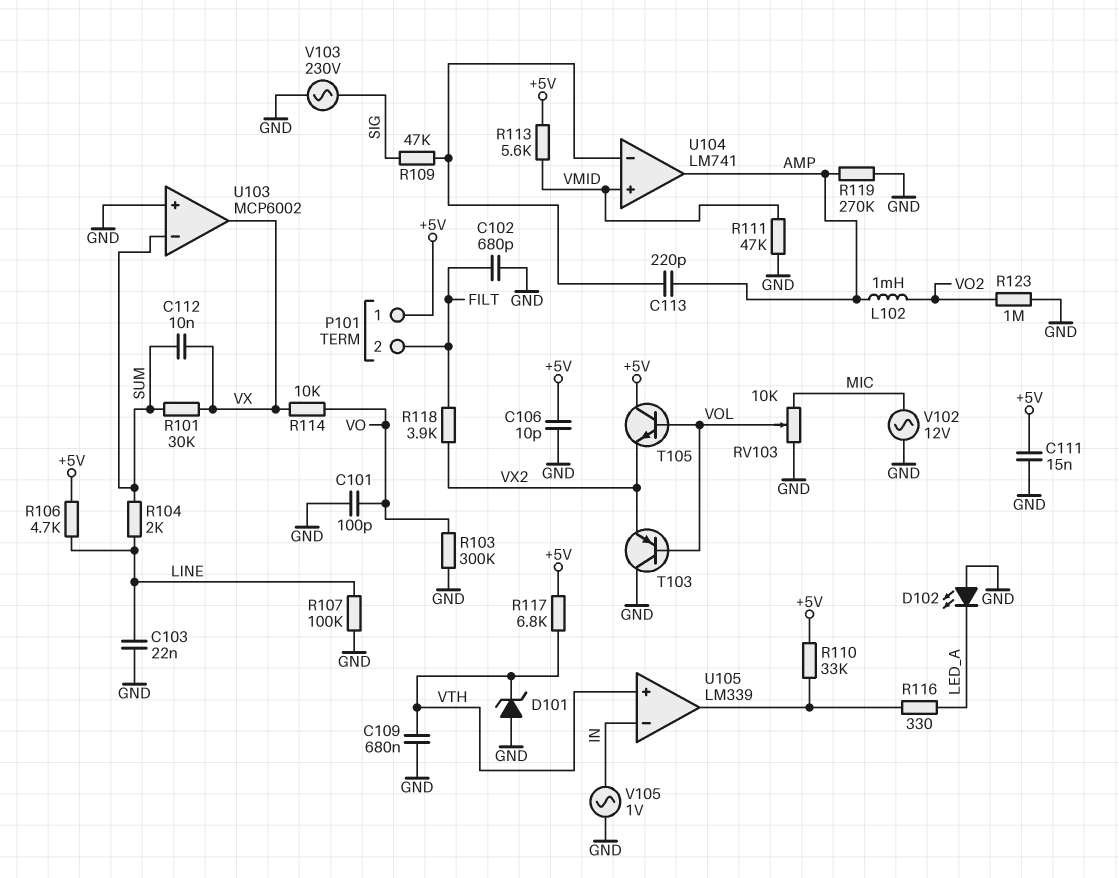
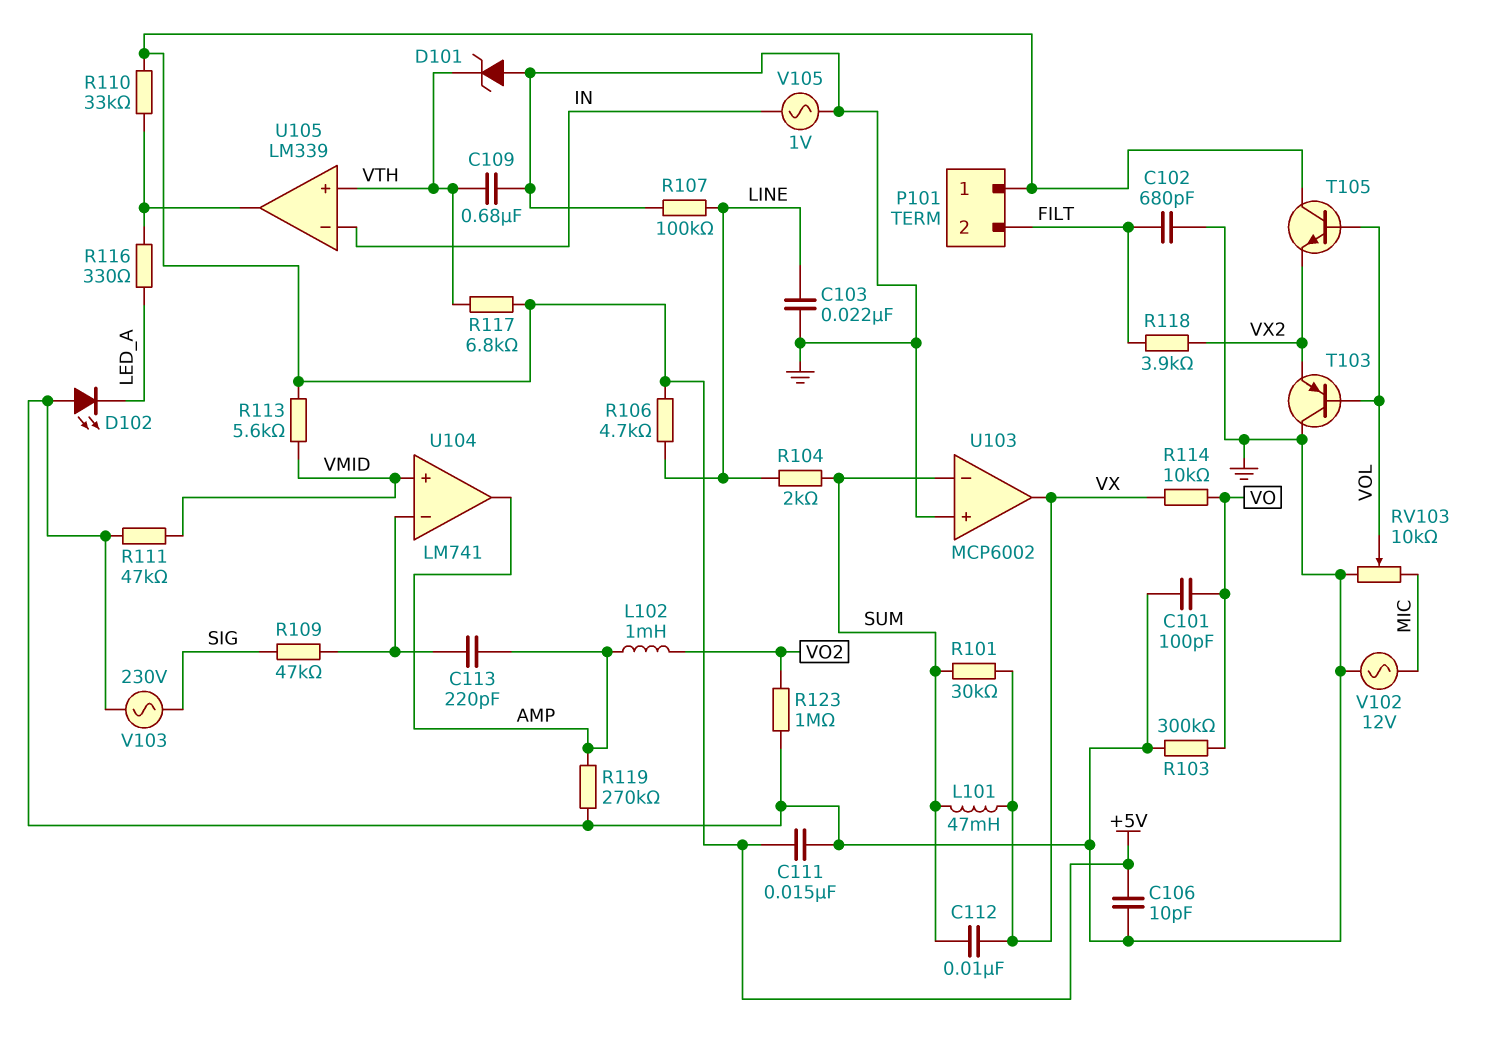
L101: none -> 47mH (SUM, VX)

